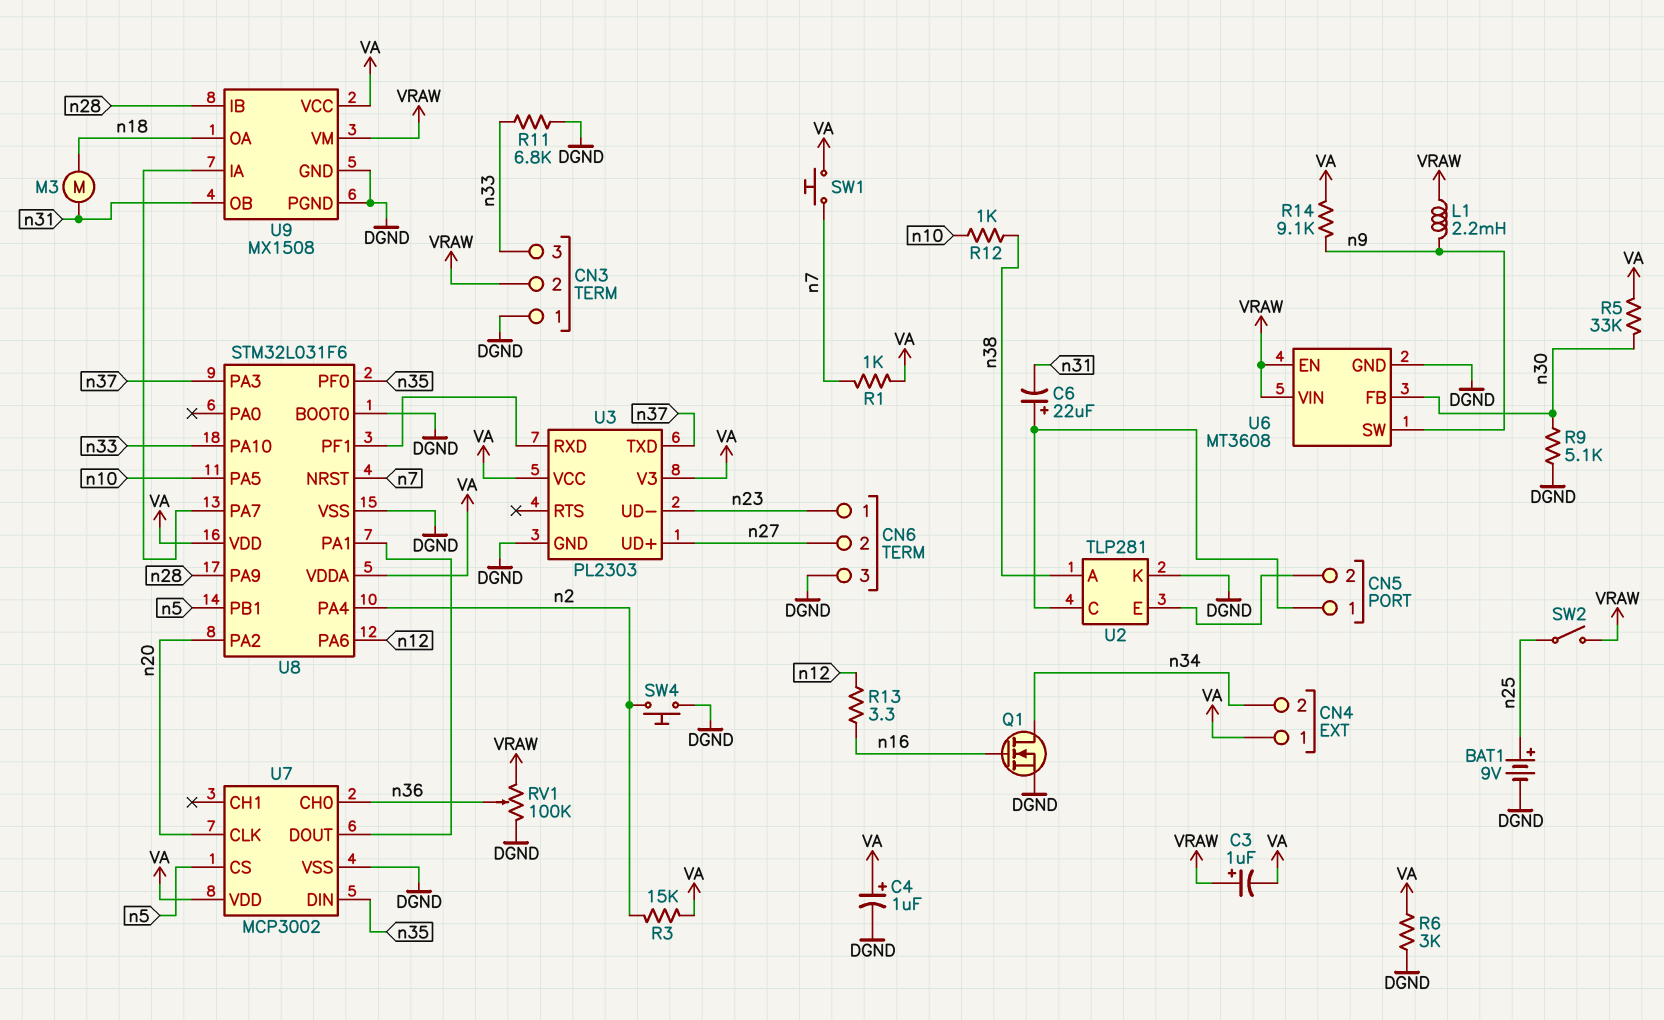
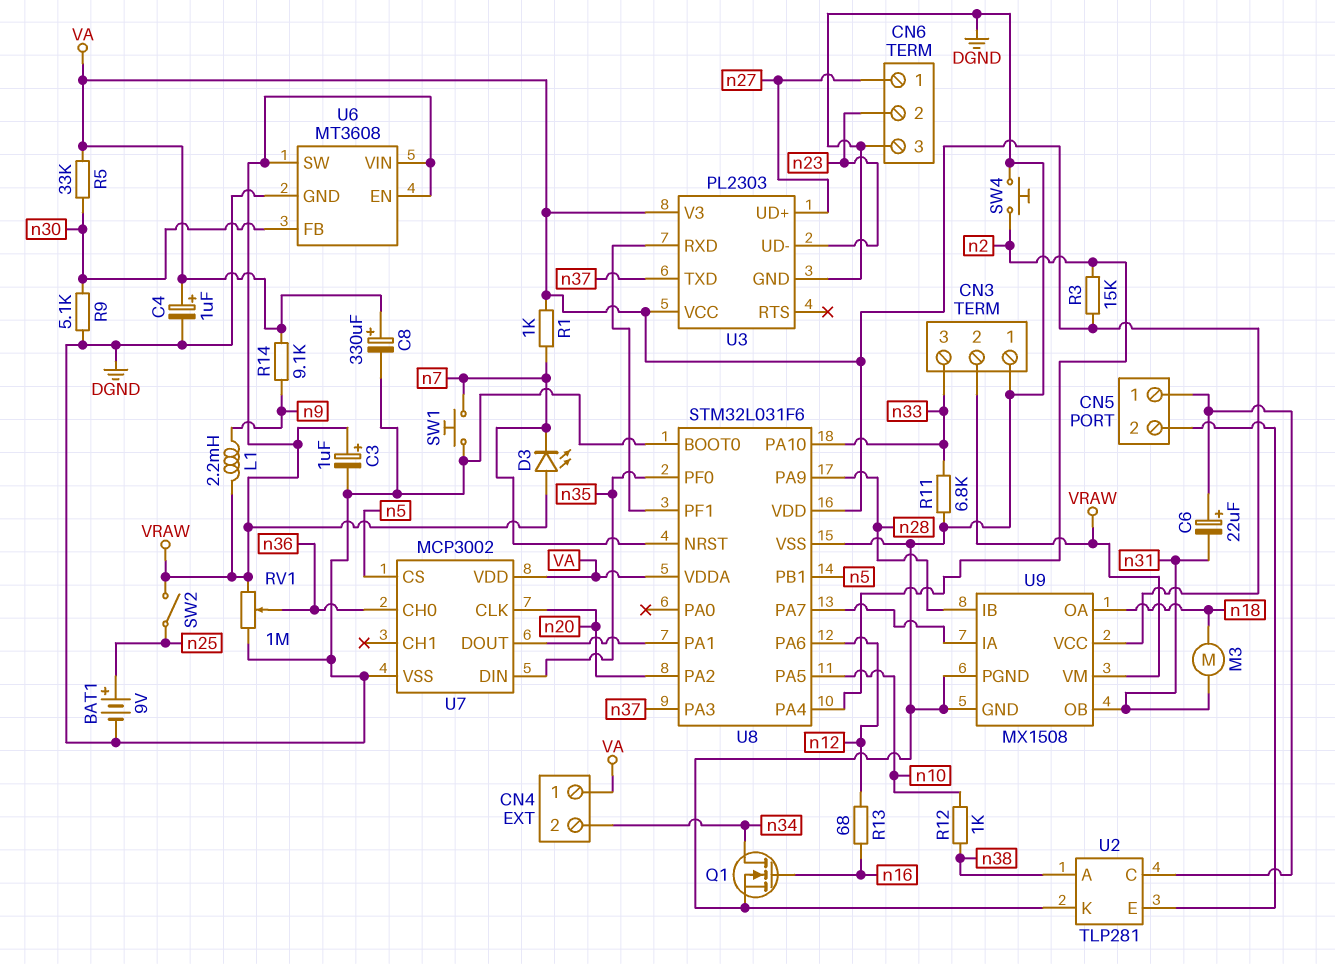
C3: 1uF (plus VRAW, minus VA) -> 1uF (plus VRAW, minus DGND)
C8: none -> 330uF (plus VA, minus DGND)
CN6 pin 1: n23 -> n27
CN6 pin 2: n27 -> n23
D3: none -> LED (A VRAW, K n7)
R6: 3k (DGND, VA) -> none
R13: 3.3 (n12, n16) -> 68 (n12, n16)
RV1: 100k (DGND, VRAW, wiper n36) -> 1M (DGND, VRAW, wiper n36)
SW1: button (VA, n7) -> button (DGND, n7)
U6 pin SW: n9 -> VRAW

